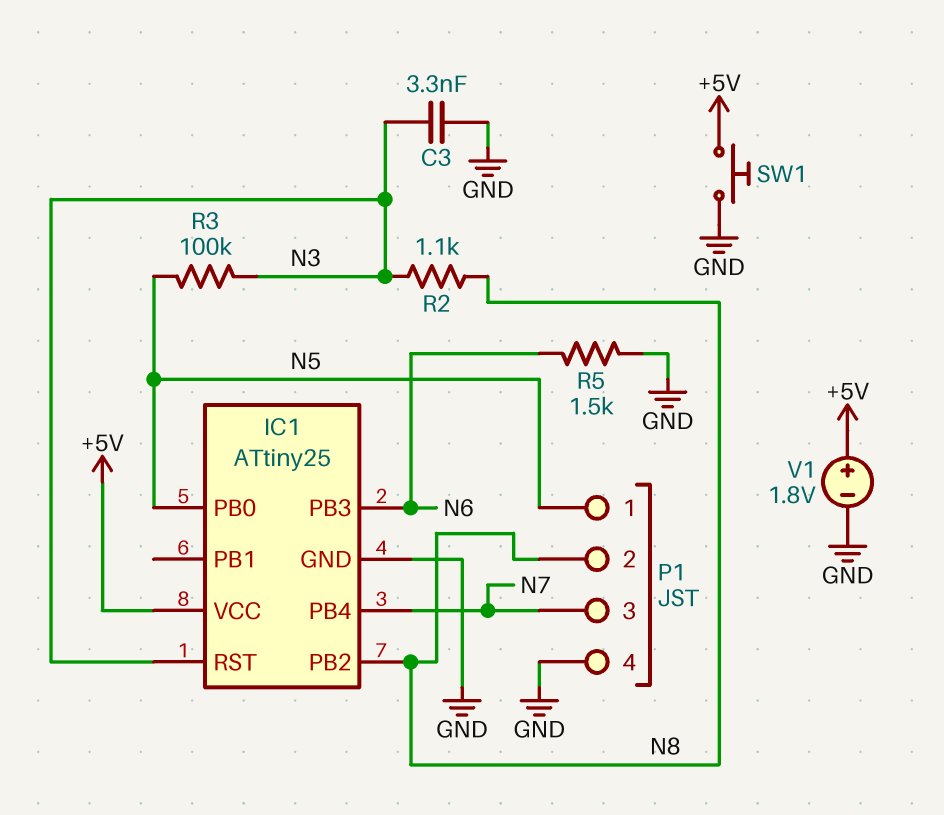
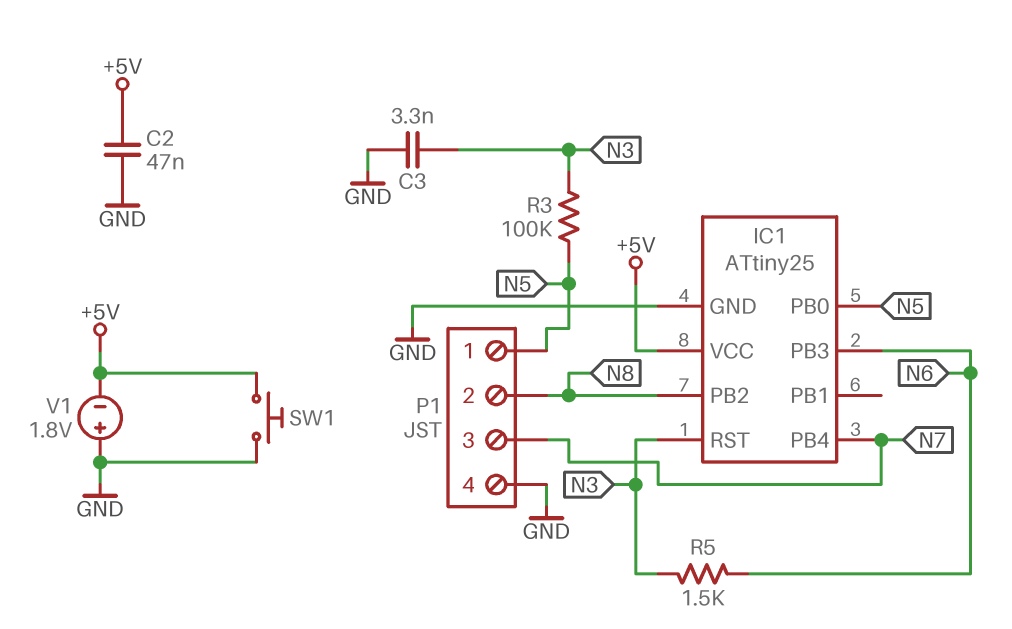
C2: none -> 47nF (+5V, GND)
R2: 1.1k (N3, N8) -> none
R5: 1.5k (GND, N6) -> 1.5k (N3, N6)
V1: 1.8V (plus +5V, minus GND) -> 1.8V (plus GND, minus +5V)

